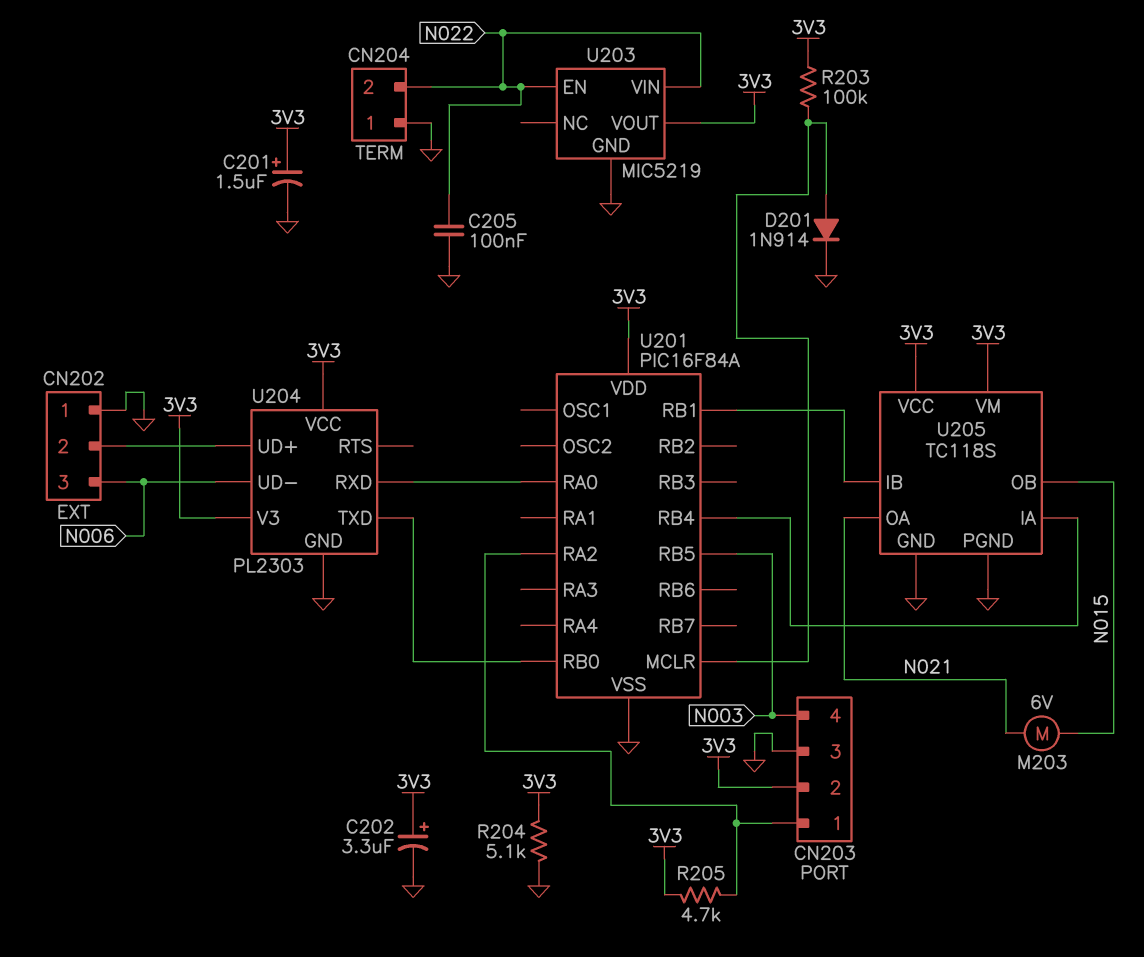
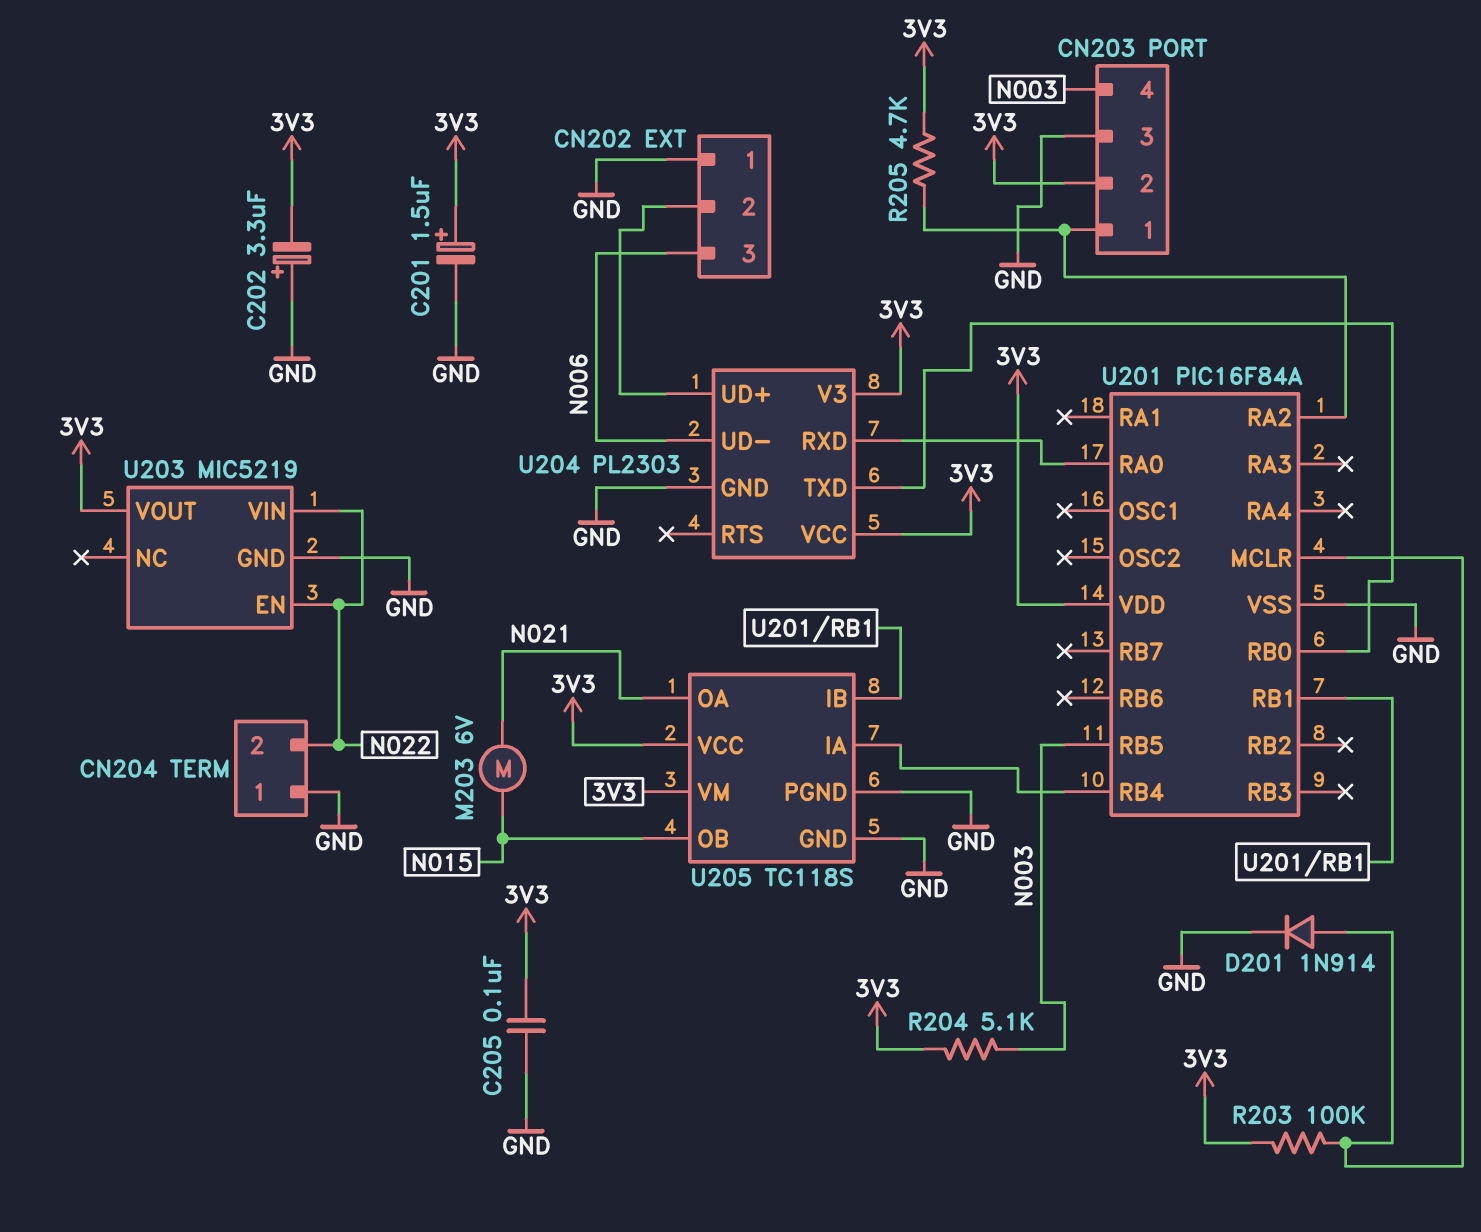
C202: 3.3uF (plus 3V3, minus GND) -> 3.3uF (plus GND, minus 3V3)
C205: 100nF (GND, N022) -> 100nF (3V3, GND)
R204: 5.1k (3V3, GND) -> 5.1k (3V3, N003)

